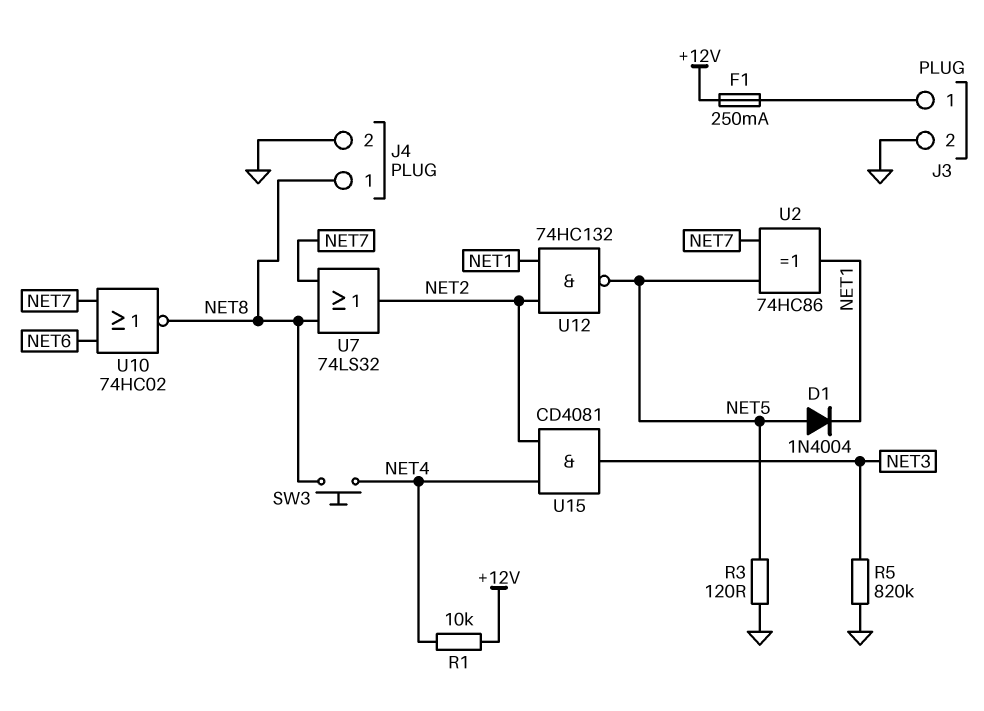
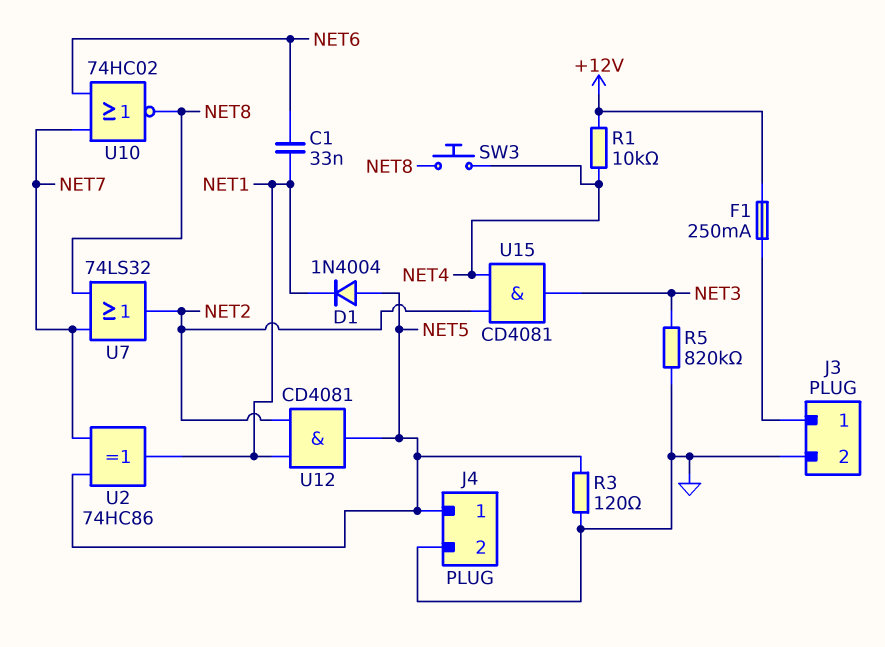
C1: none -> 33nF (NET1, NET6)
J4 pin 1: NET8 -> NET5
U12: NAND 74HC132 (in NET1, in NET2, out NET5) -> AND CD4081 (in NET1, in NET2, out NET5)

